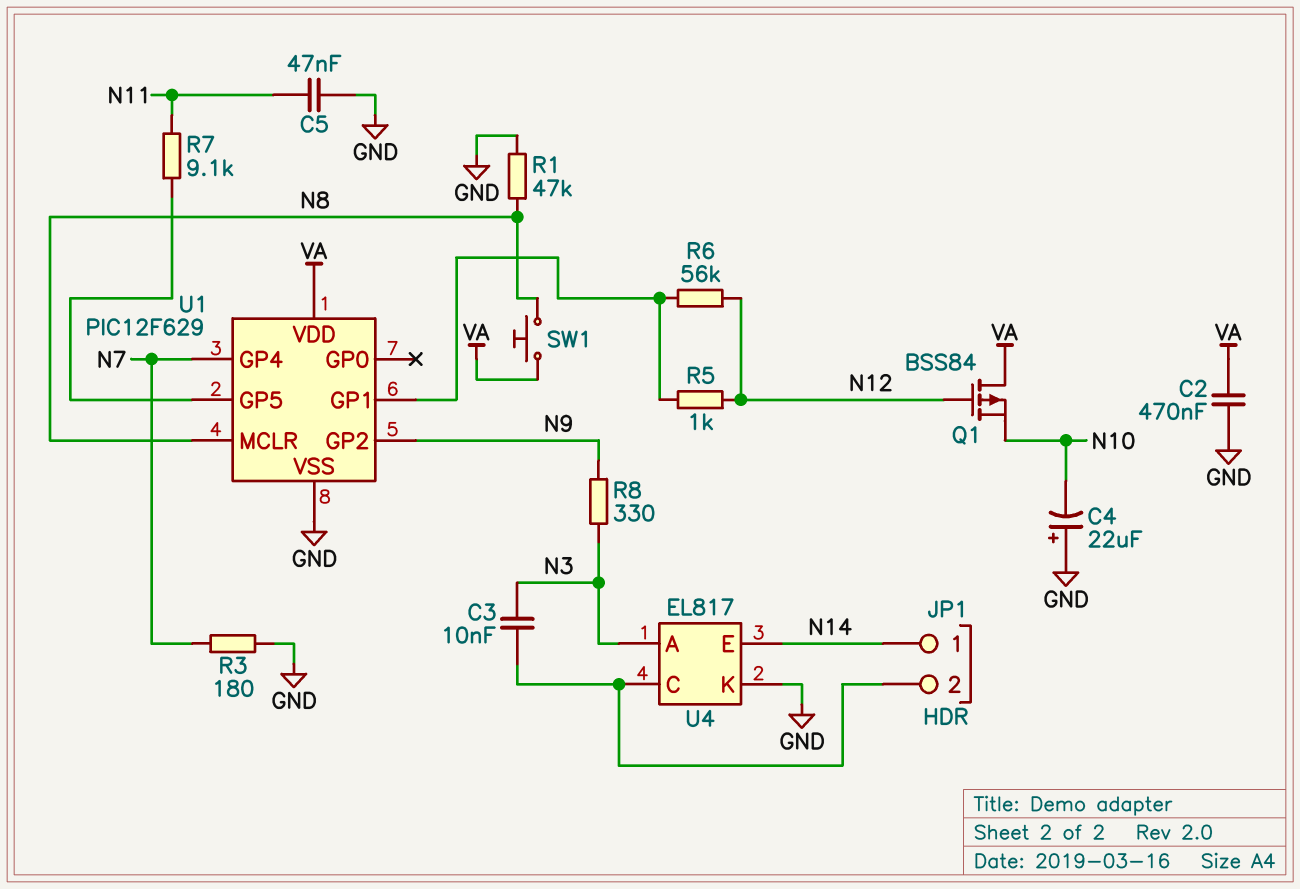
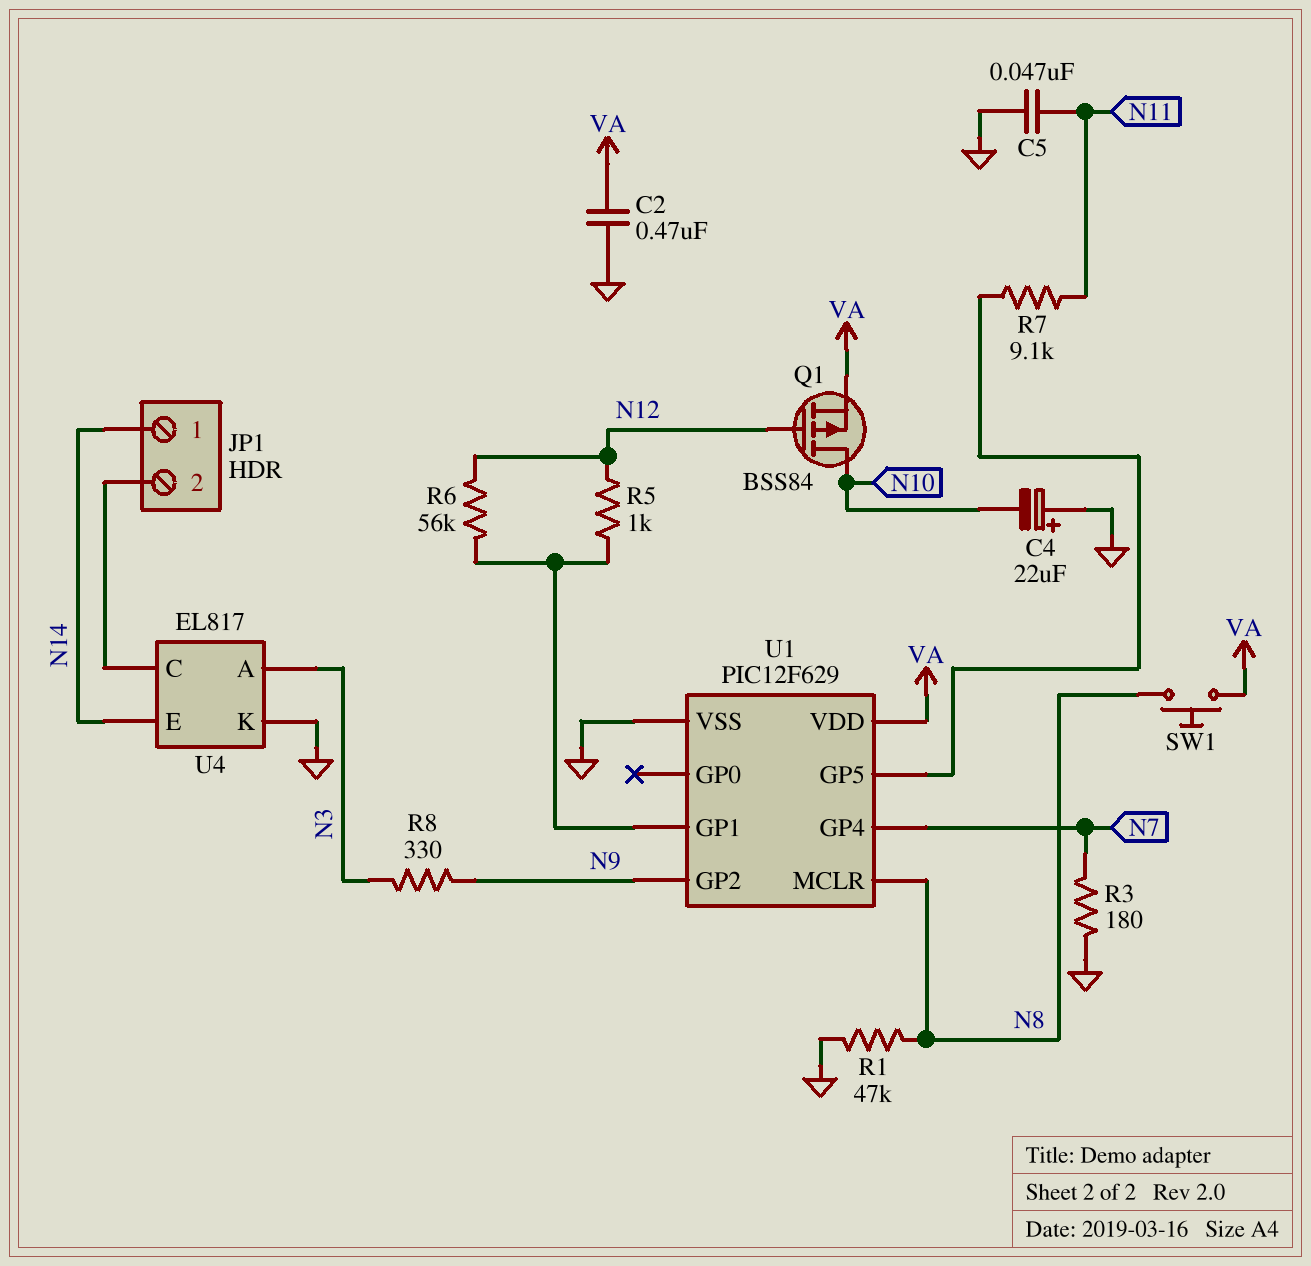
C3: 10nF (JP1/2, N3) -> none
Q1: PMOS BSS84 (G N12, D VA, S N10) -> PMOS BSS84 (G N12, D N10, S VA)

